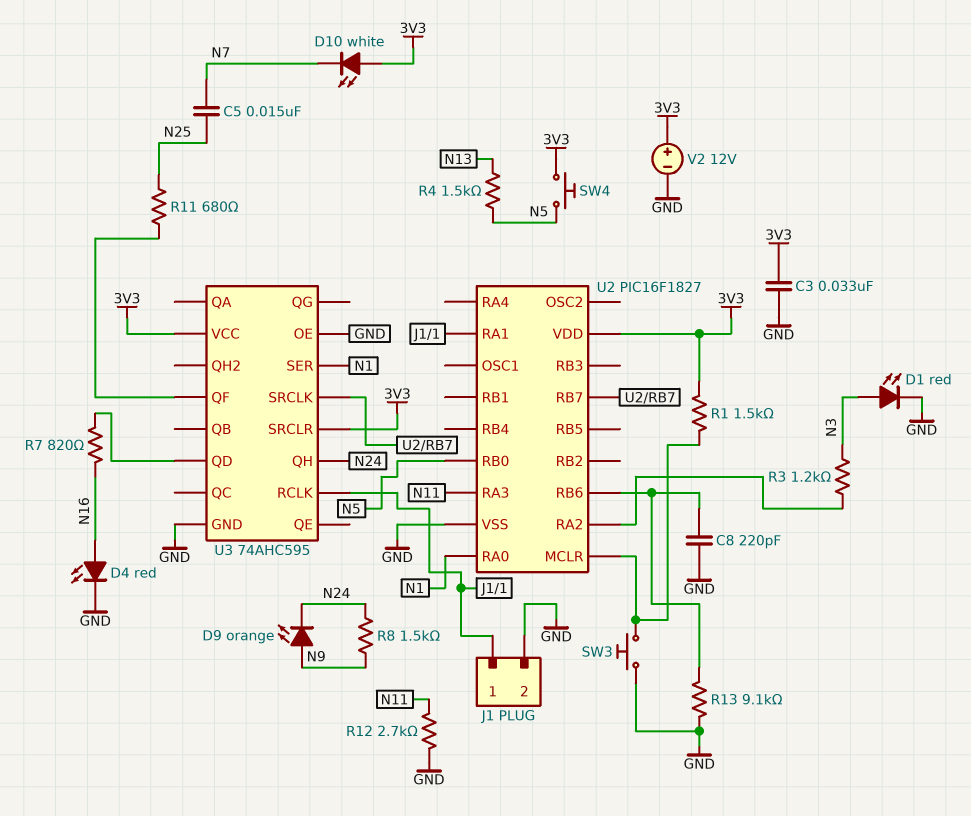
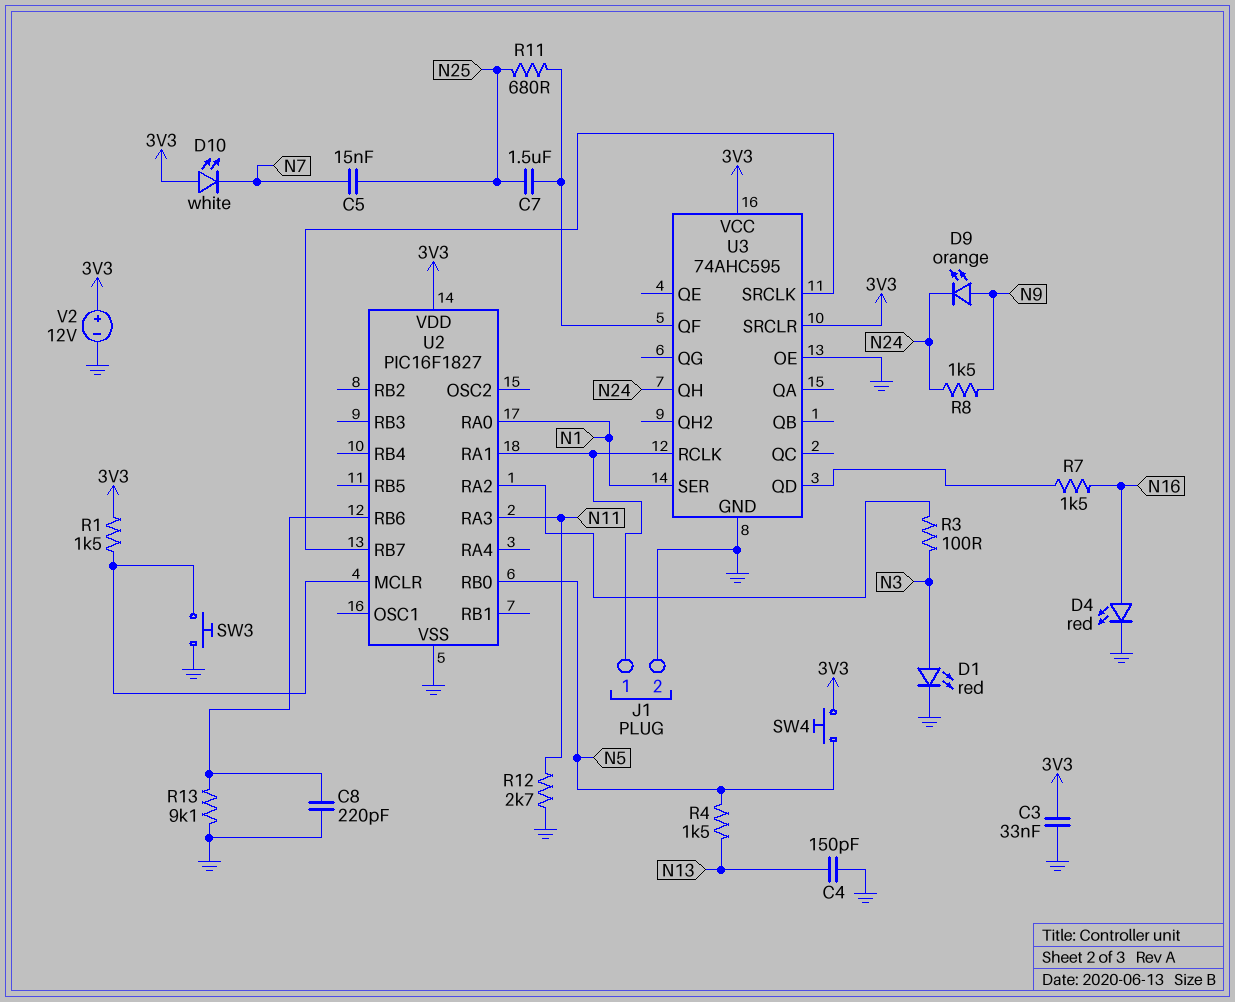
C4: none -> 150pF (GND, N13)
C7: none -> 1.5uF (N25, U3/QF)
R3: 1.2k (N3, U2/RA2) -> 100 (N3, U2/RA2)
R7: 820 (N16, U3/QD) -> 1.5k (N16, U3/QD)

